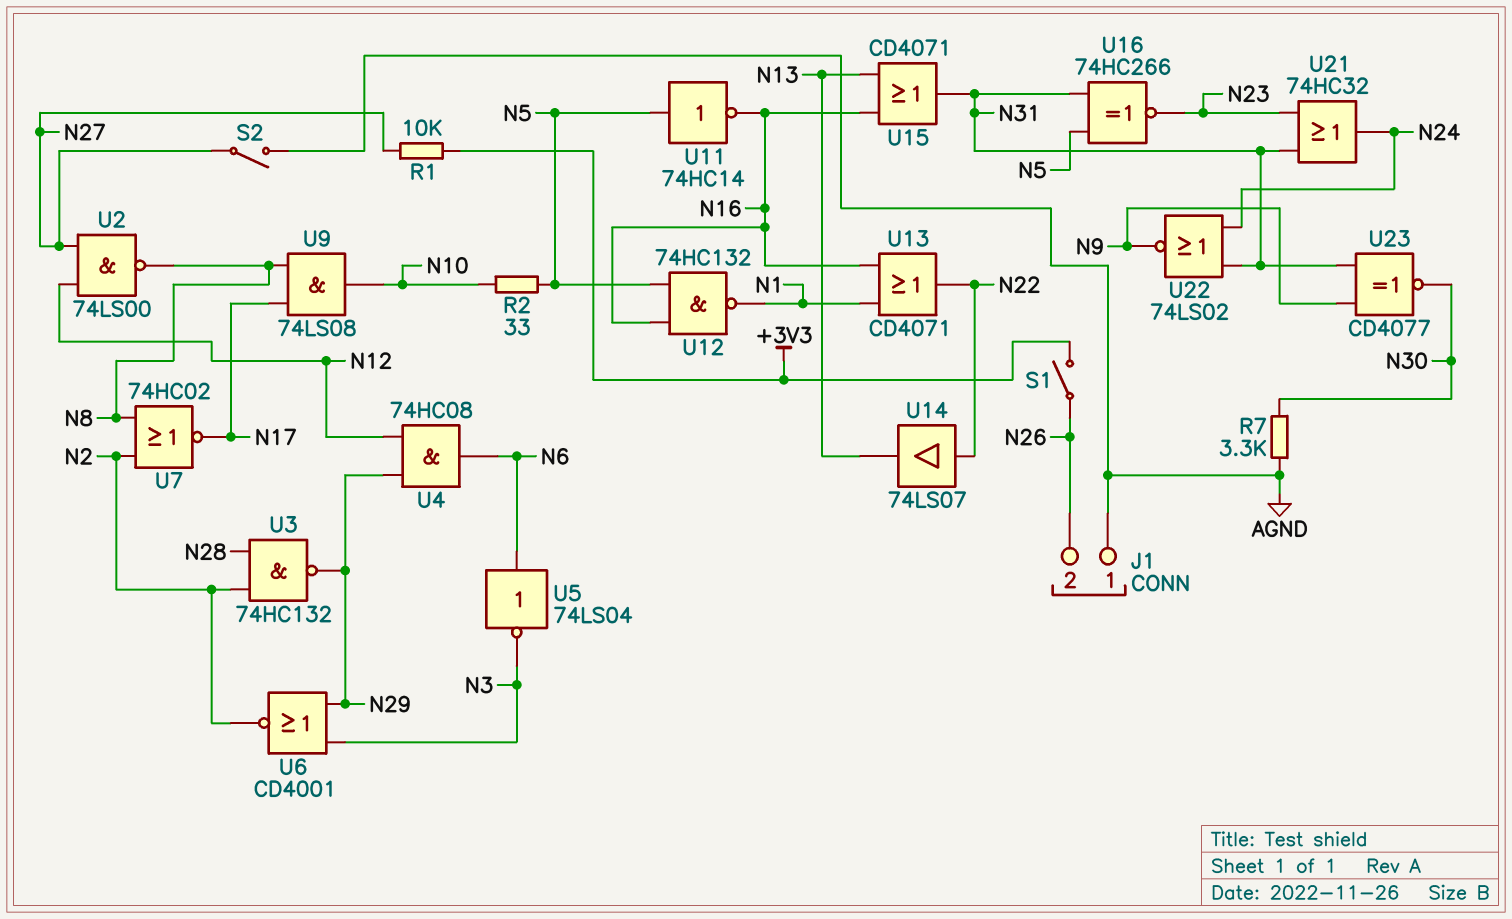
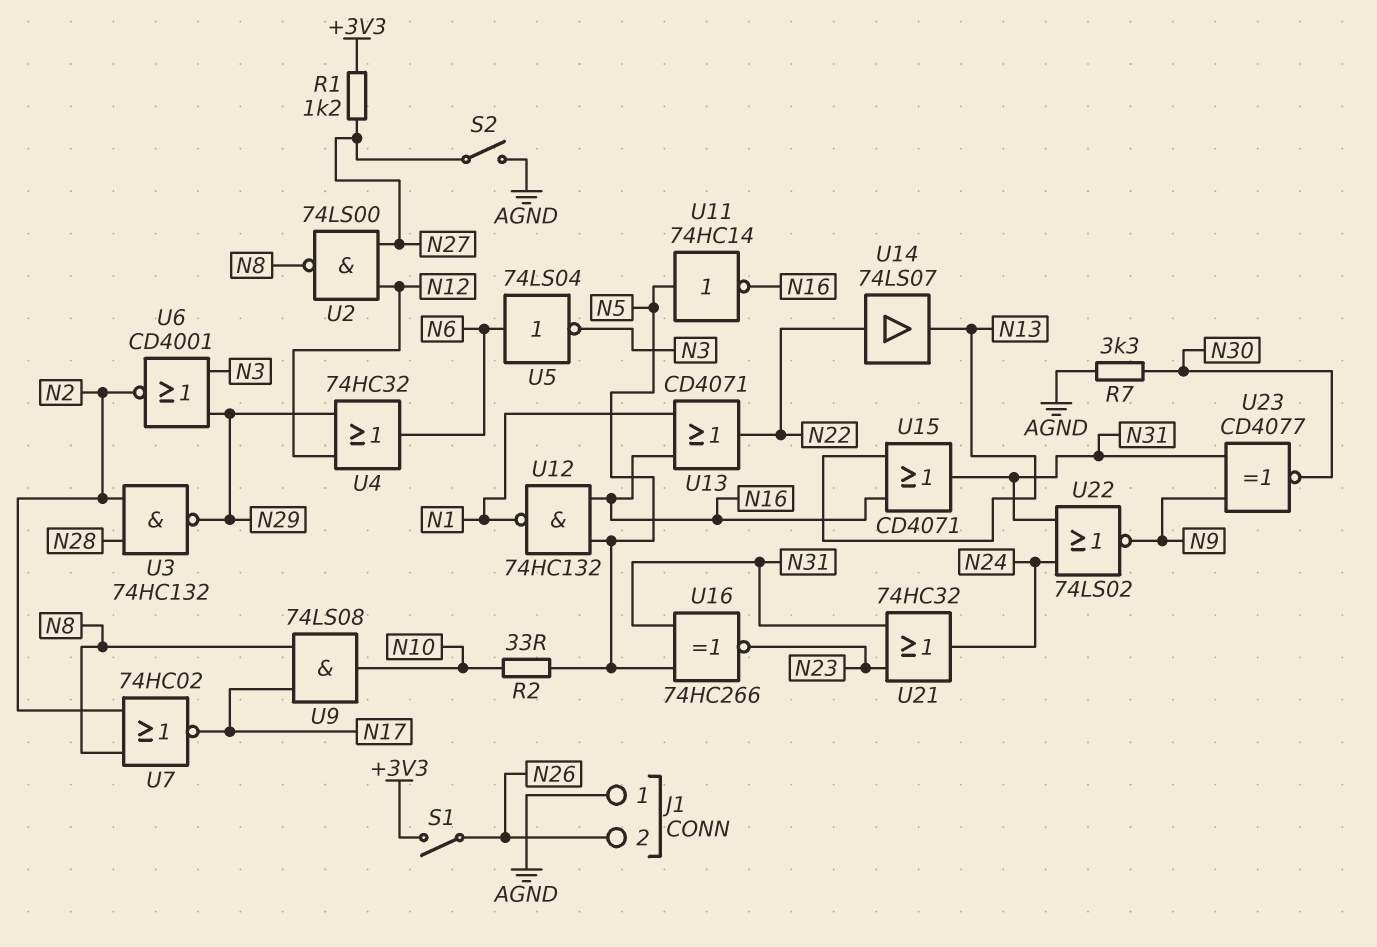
R1: 10k (+3V3, N27) -> 1.2k (+3V3, N27)
U4: AND 74HC08 (in N12, in N29, out N6) -> OR 74HC32 (in N12, in N29, out N6)

